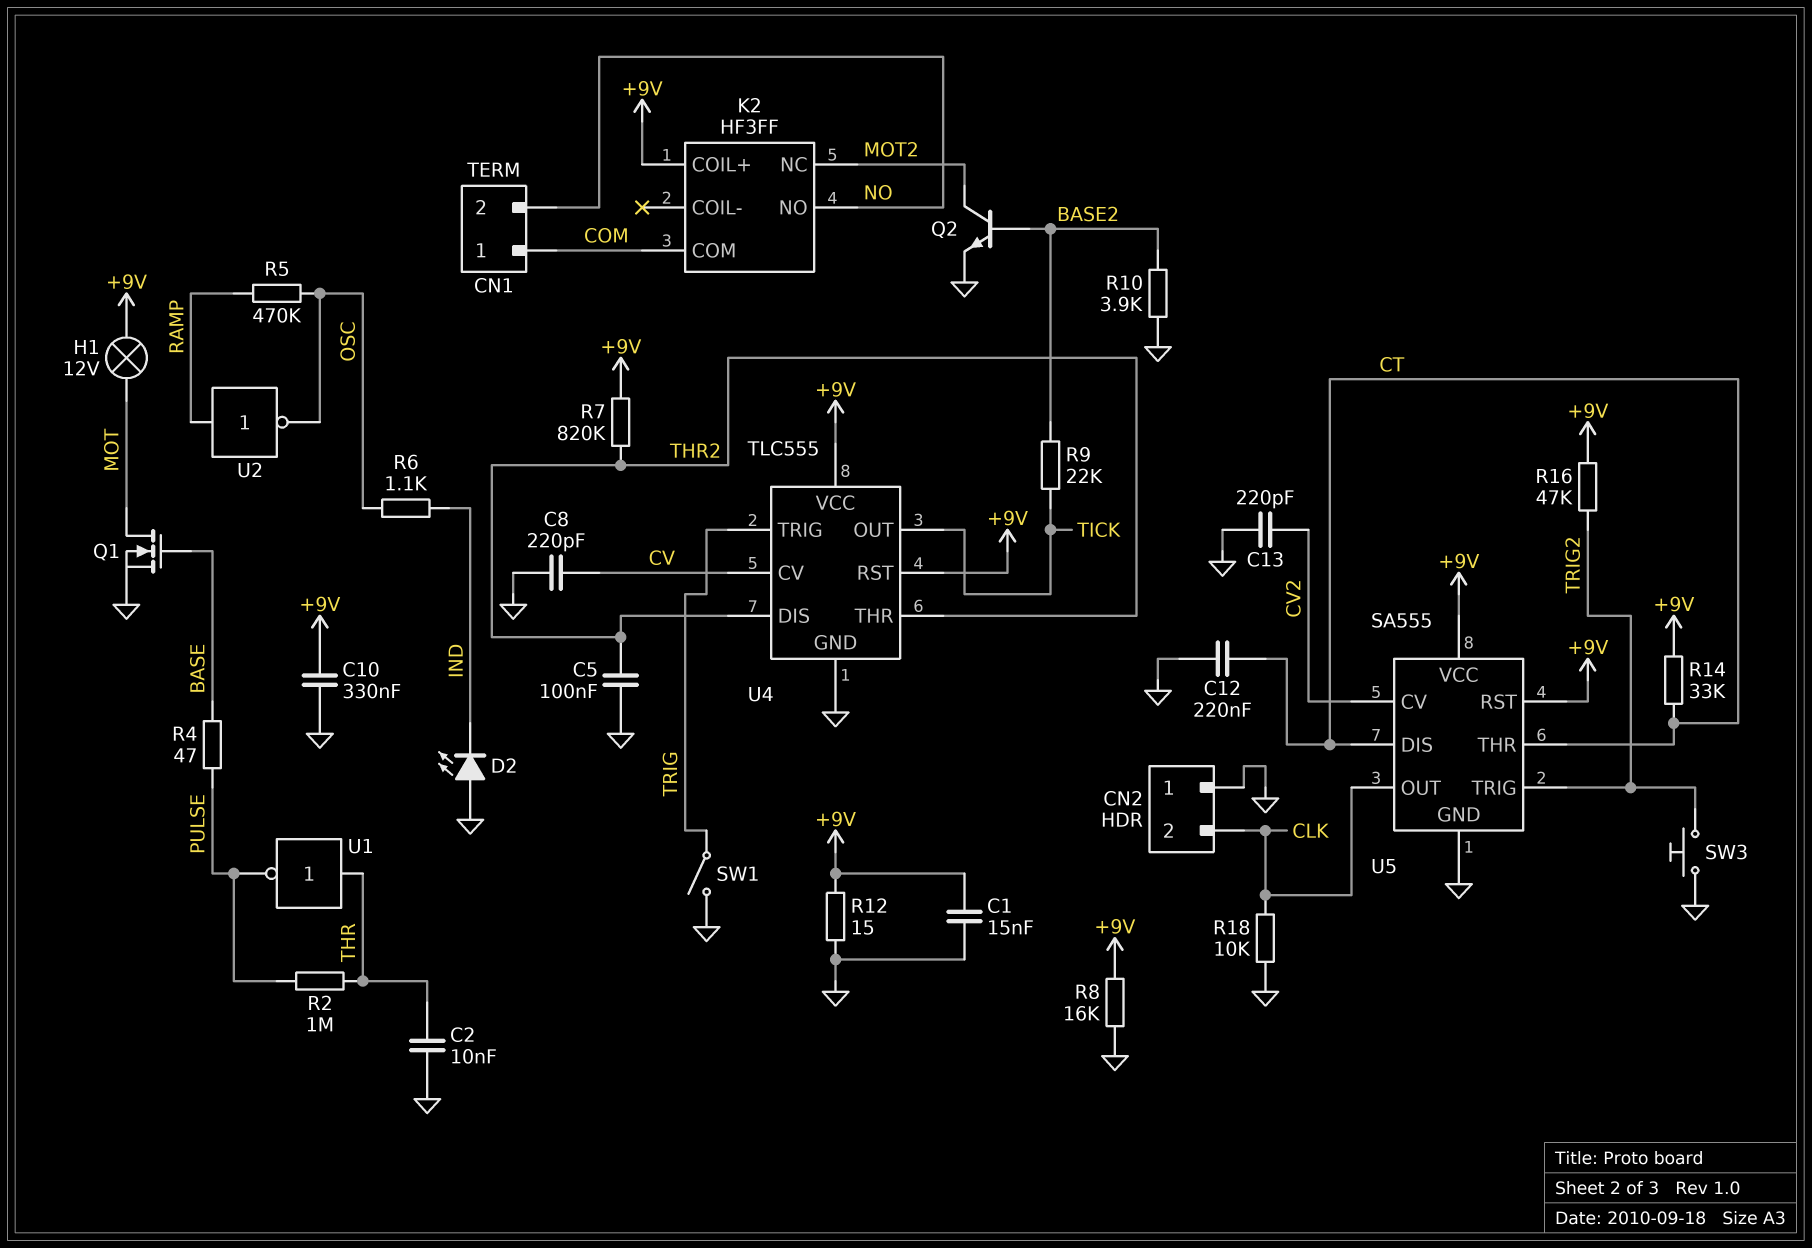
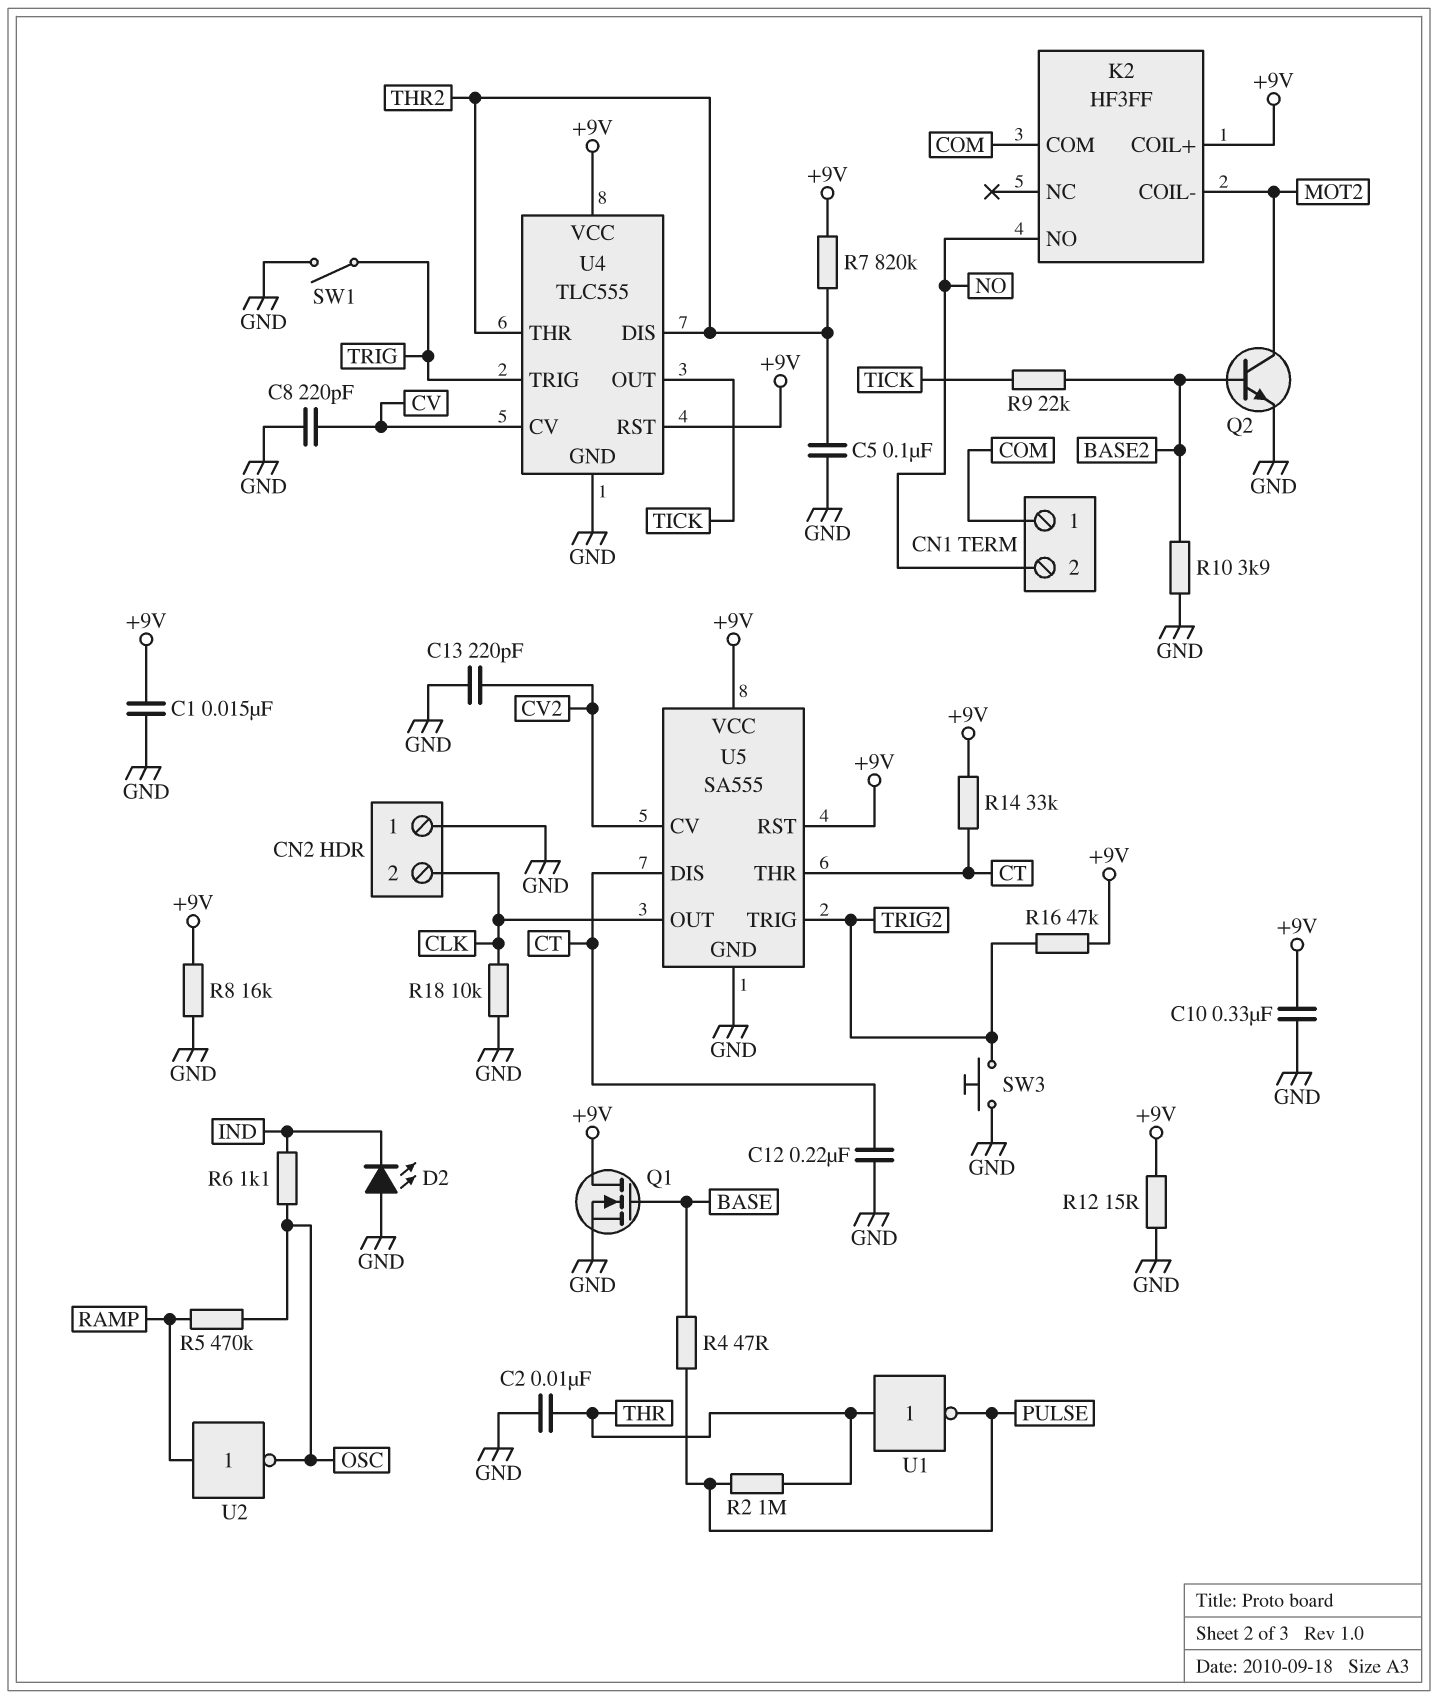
H1: lamp 12V (+9V, MOT) -> none
K2 pin COIL-: none -> MOT2
K2 pin NC: MOT2 -> none
Q1: NMOS (G BASE, D MOT, S GND) -> NMOS (G BASE, D +9V, S GND)

